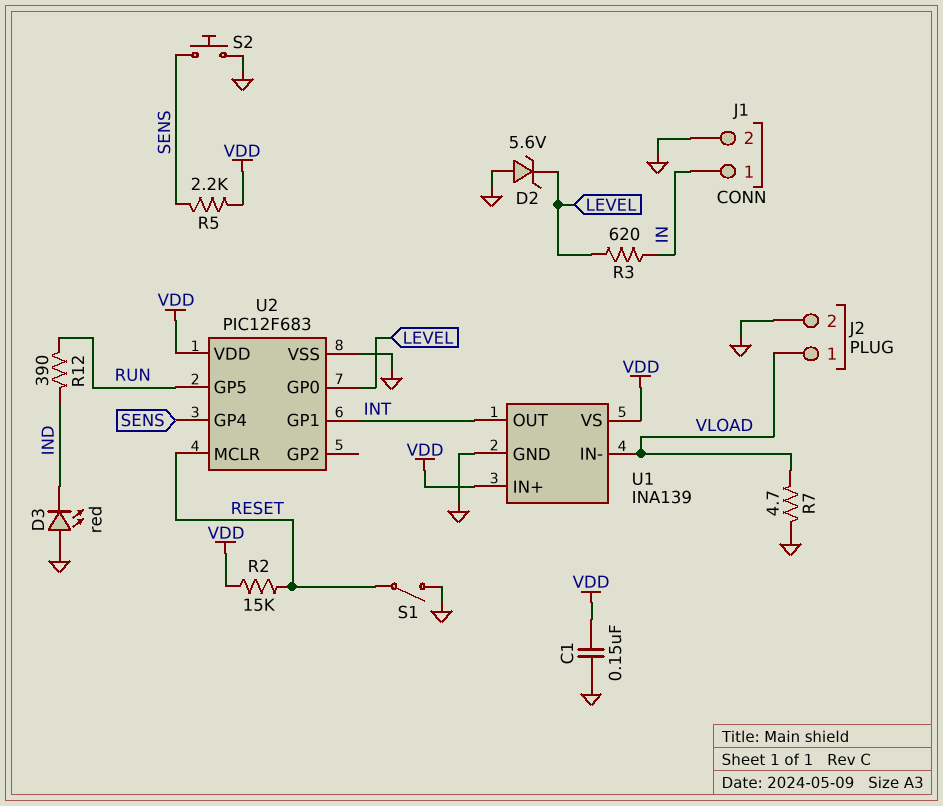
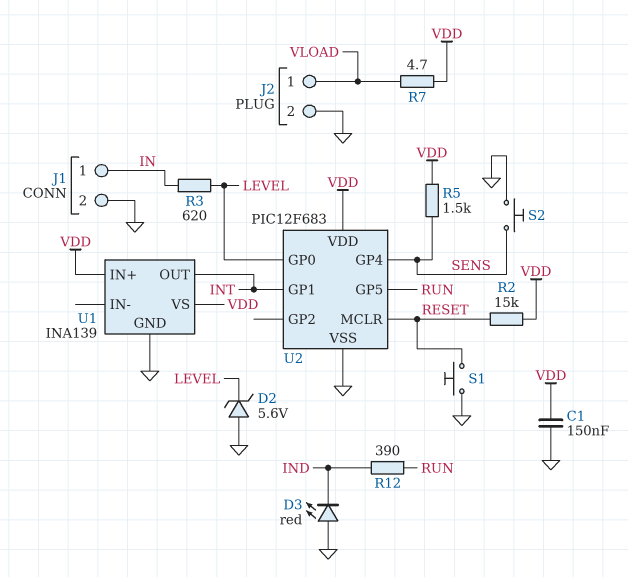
R5: 2.2k (SENS, VDD) -> 1.5k (SENS, VDD)
R7: 4.7 (GND, VLOAD) -> 4.7 (VDD, VLOAD)
S1: switch (GND, RESET) -> button (GND, RESET)
U1 pin IN-: VLOAD -> none

